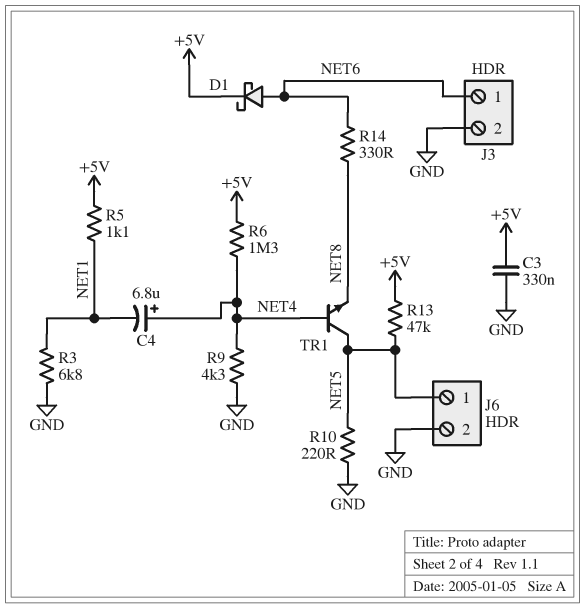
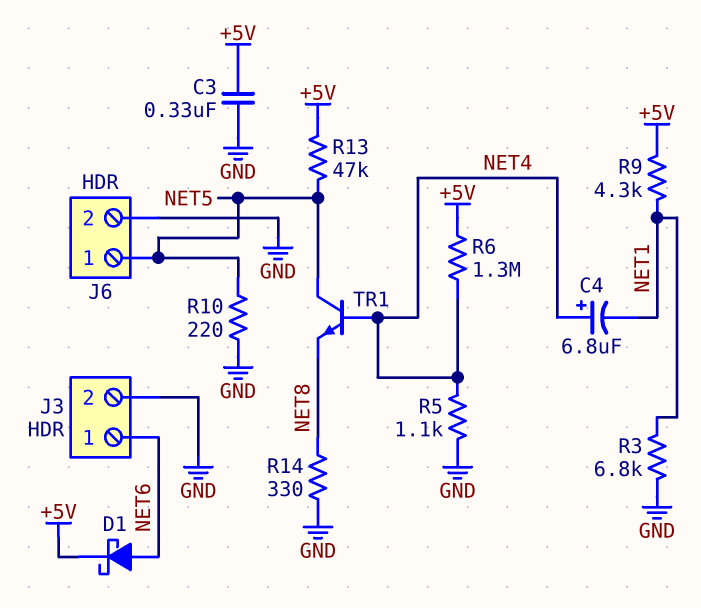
R5: 1.1k (+5V, NET1) -> 1.1k (GND, NET4)
R9: 4.3k (GND, NET4) -> 4.3k (+5V, NET1)
R14: 330 (NET6, NET8) -> 330 (GND, NET8)

